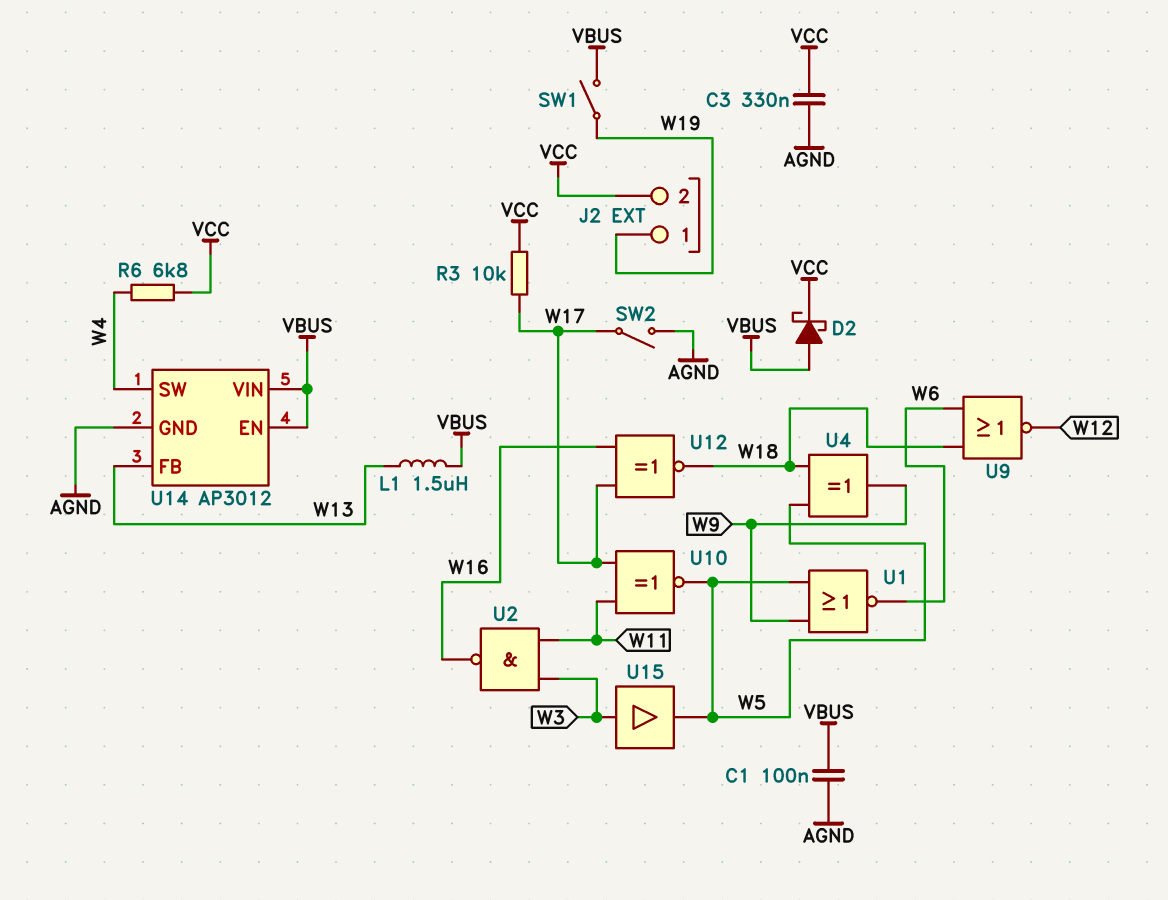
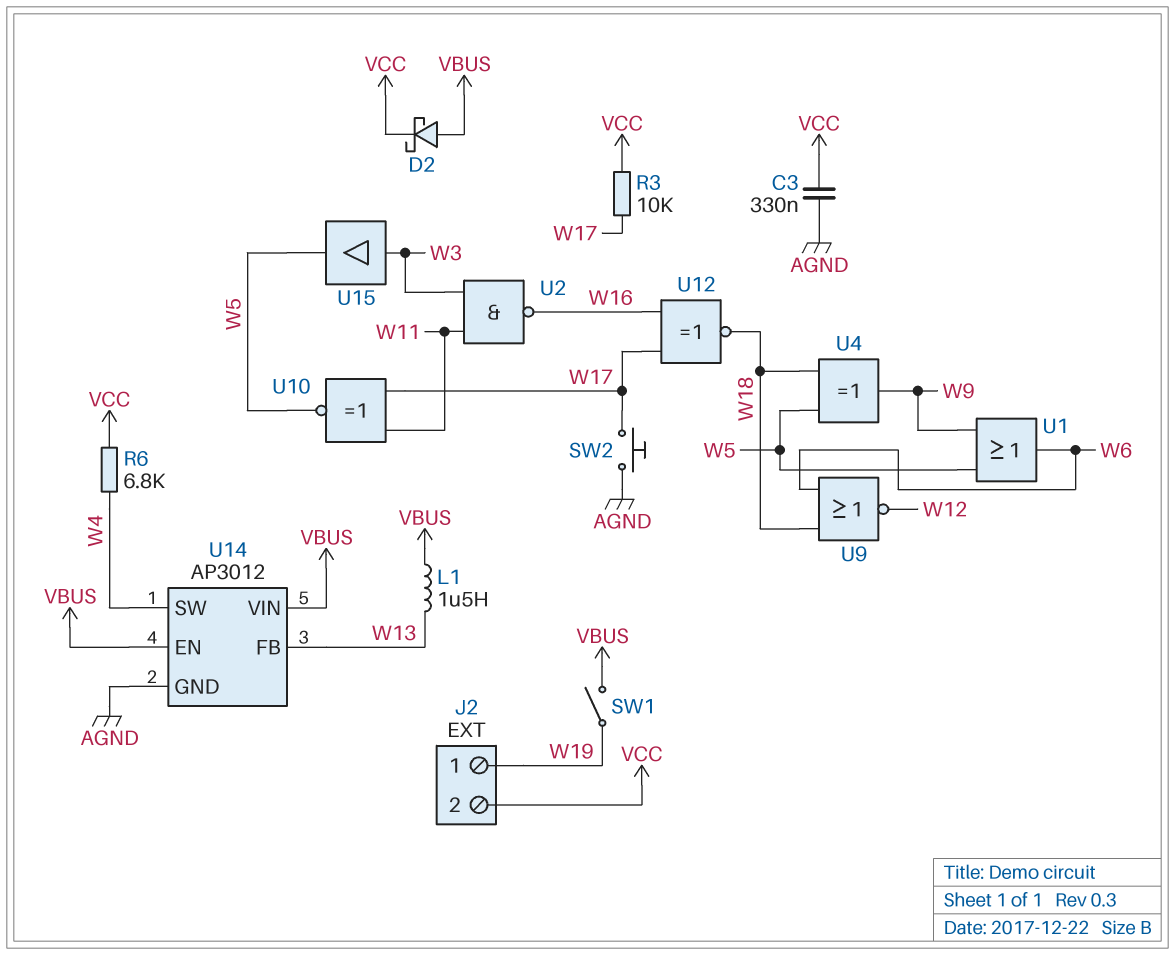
C1: 100nF (AGND, VBUS) -> none
SW2: switch (AGND, W17) -> button (AGND, W17)
U1: NOR (in W5, in W9, out W6) -> OR (in W5, in W9, out W6)

